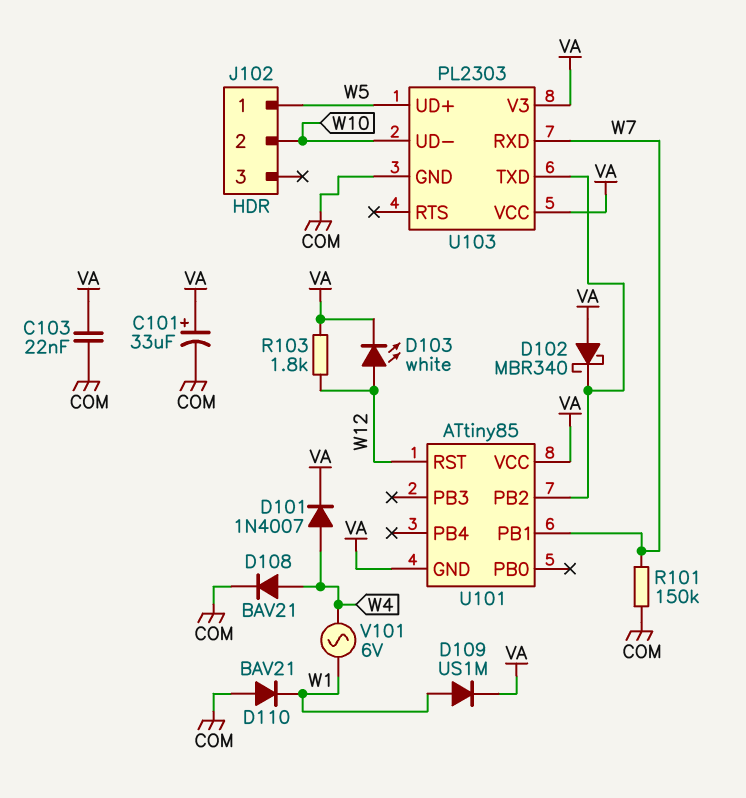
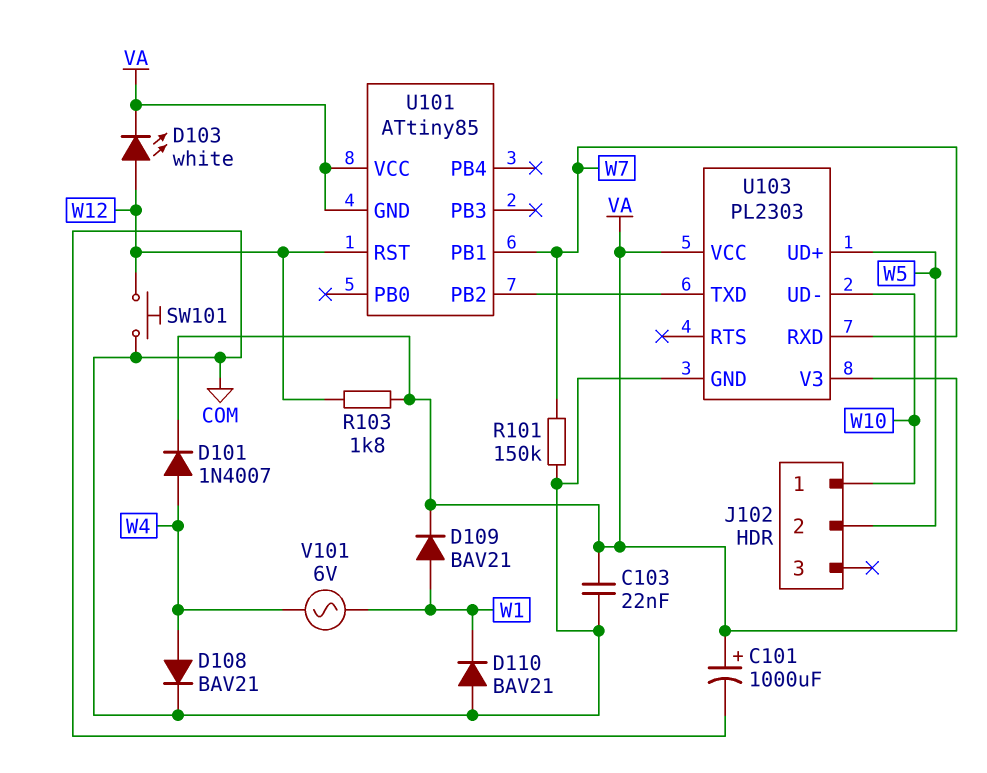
C101: 33uF (plus VA, minus COM) -> 1000uF (plus VA, minus COM)
D102: schottky MBR340 (A VA, K U101/PB2) -> none
D109: diode US1M (A W1, K VA) -> diode BAV21 (A W1, K VA)
J102 pin 1: W5 -> W10
J102 pin 2: W10 -> W5
SW101: none -> button (COM, W12)

